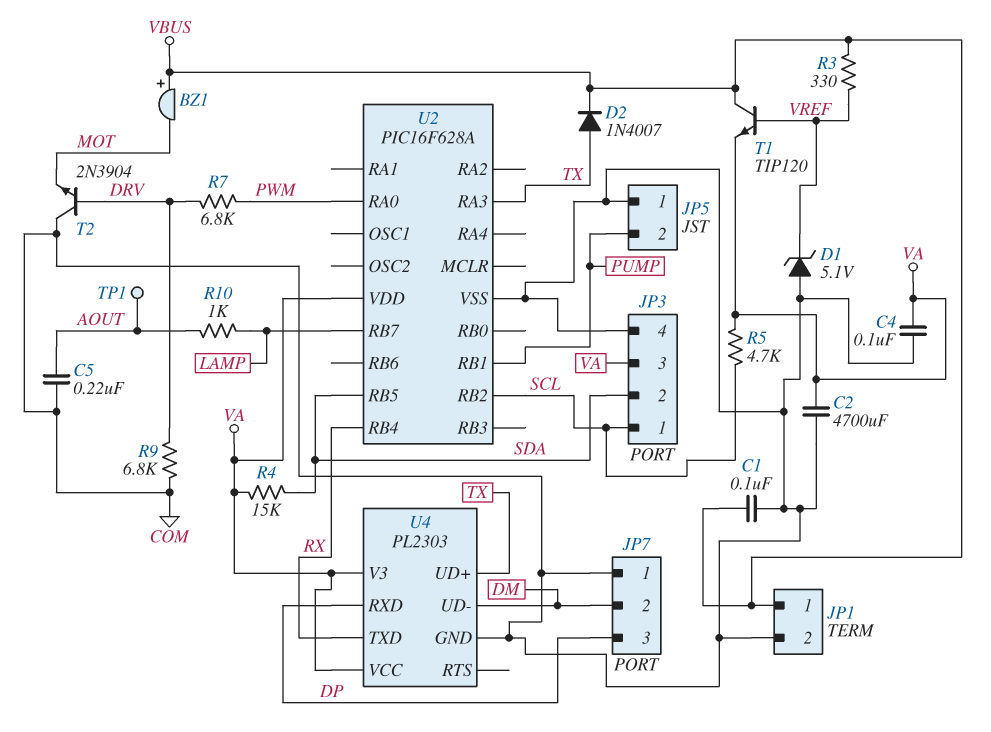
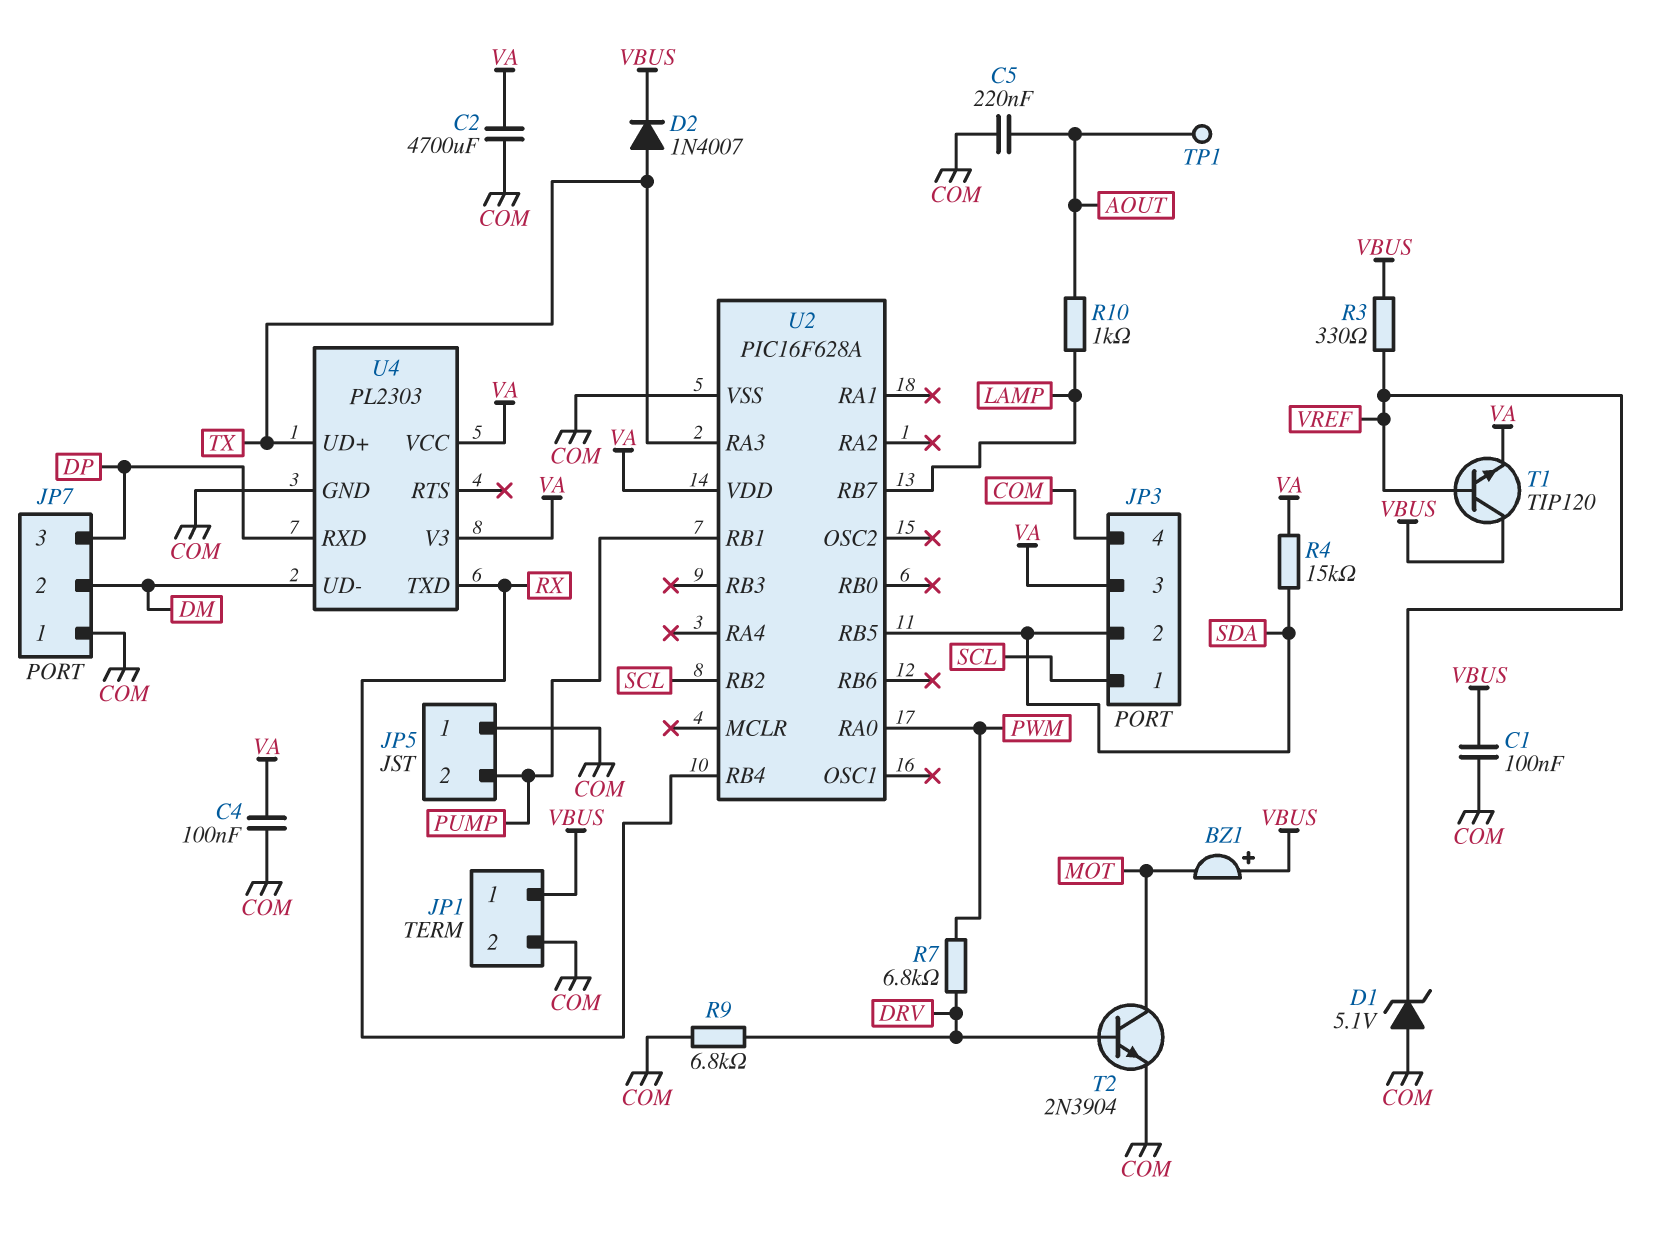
R5: 4.7k (SCL, VA) -> none
T2: NPN 2N3904 (B DRV, C COM, E MOT) -> NPN 2N3904 (B DRV, C MOT, E COM)

